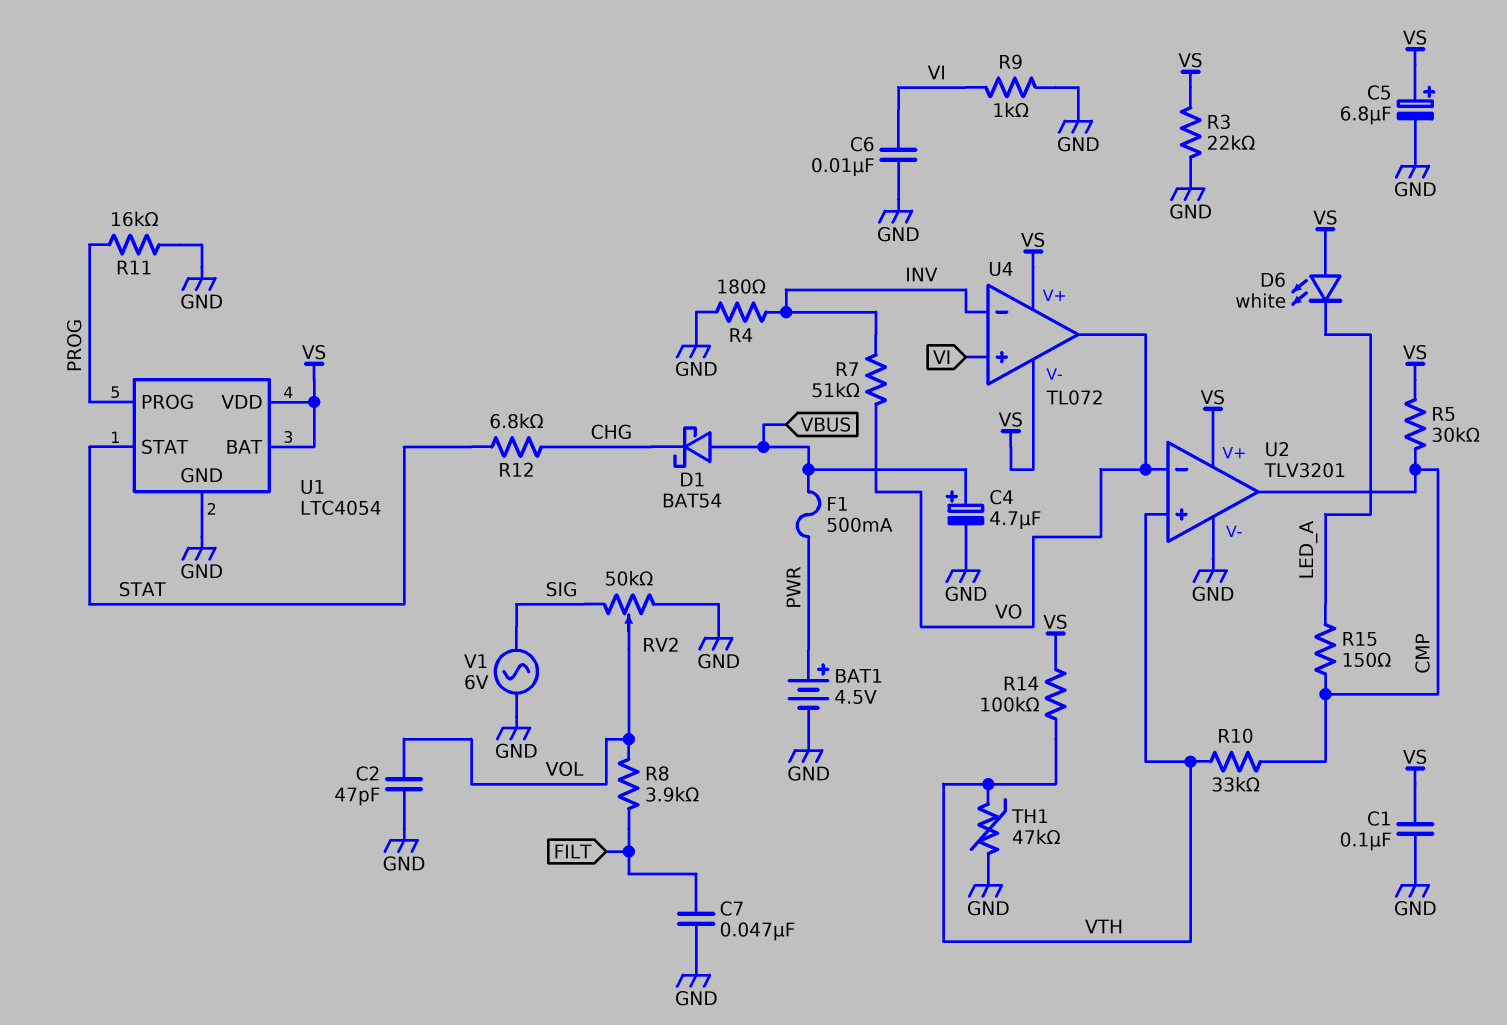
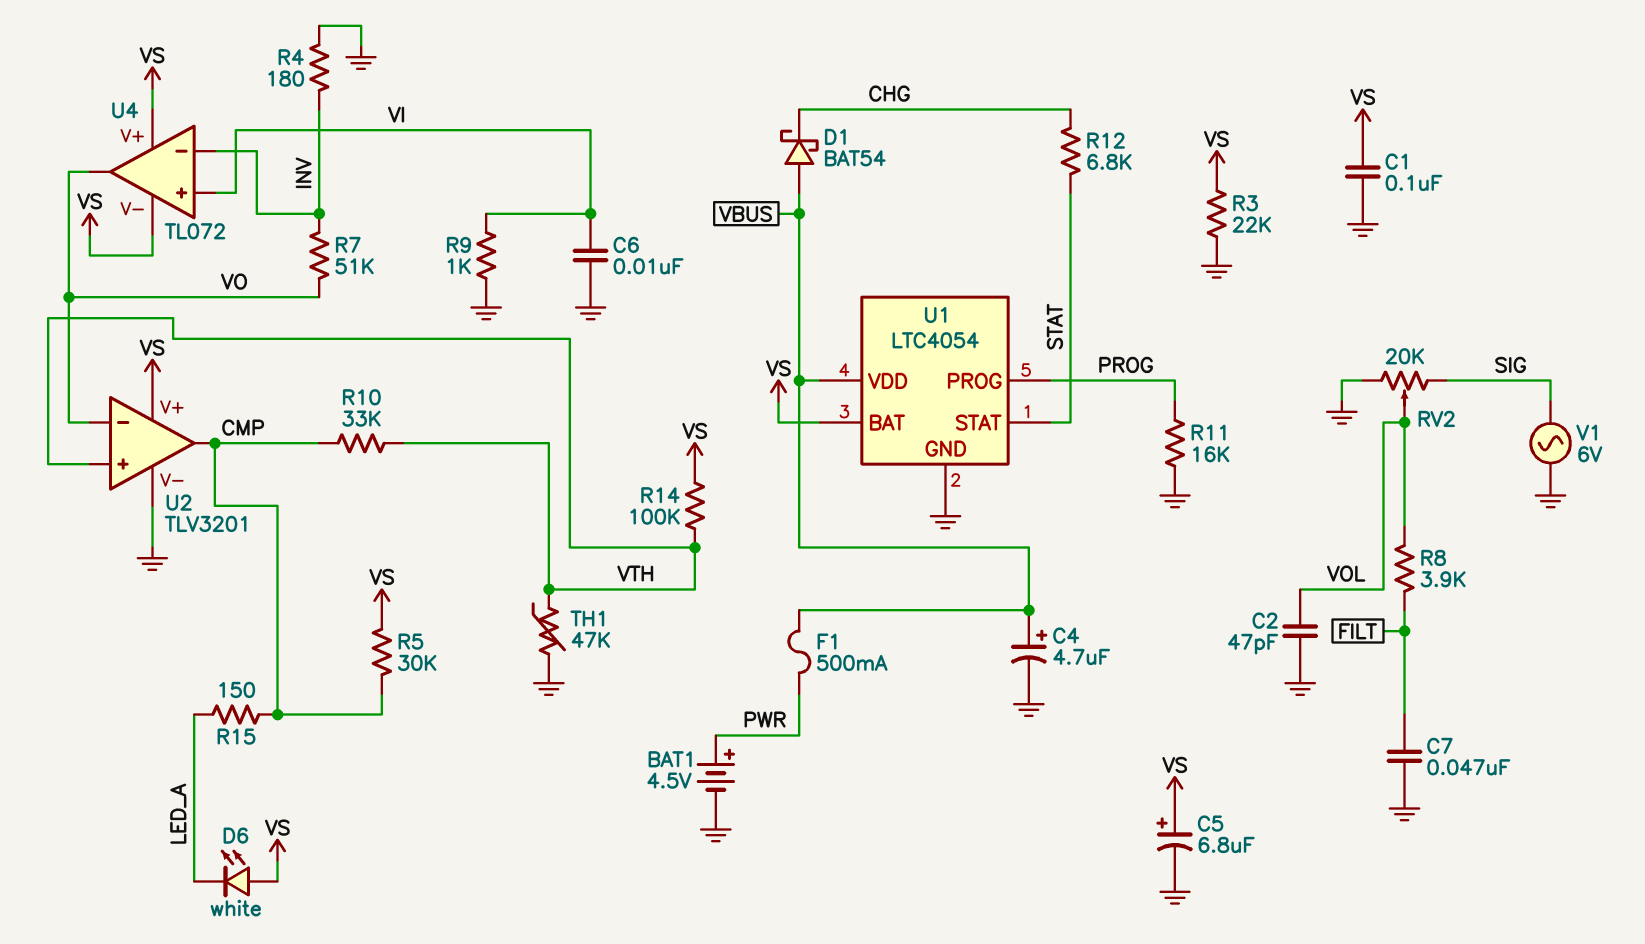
RV2: 50k (GND, SIG, wiper VOL) -> 20k (GND, SIG, wiper VOL)
U1 pin VDD: VS -> VBUS

